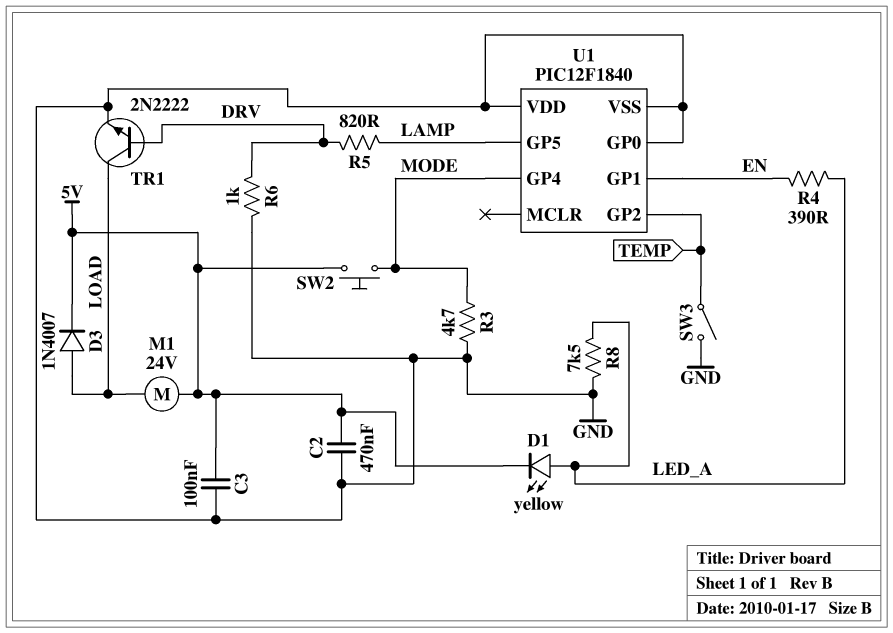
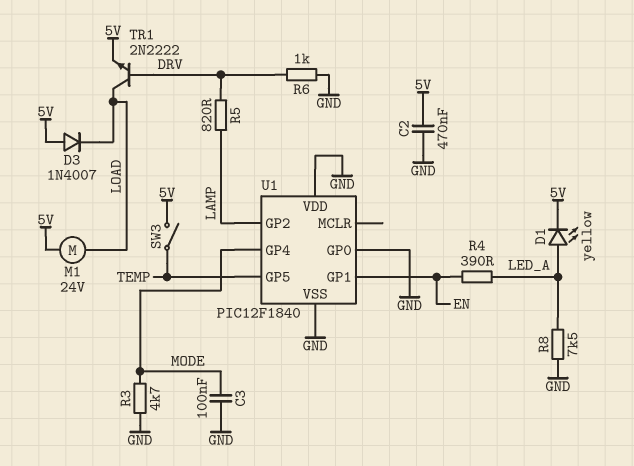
C3: 100nF (5V, GND) -> 100nF (GND, MODE)
D3: diode 1N4007 (A LOAD, K 5V) -> diode 1N4007 (A 5V, K LOAD)
SW2: button (5V, MODE) -> none
SW3: switch (GND, TEMP) -> switch (5V, TEMP)
TR1: NPN 2N2222 (B DRV, C LOAD, E GND) -> NPN 2N2222 (B DRV, C LOAD, E 5V)
U1 pin GP2: TEMP -> LAMP
U1 pin GP5: LAMP -> TEMP

